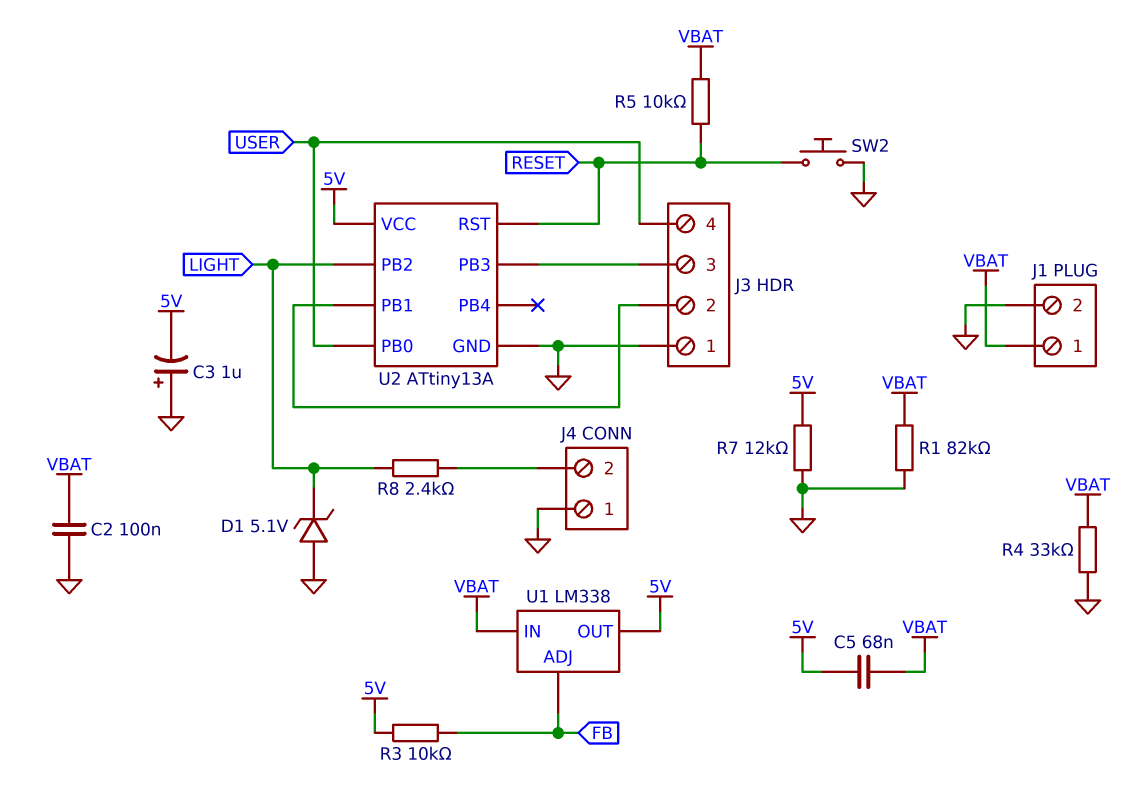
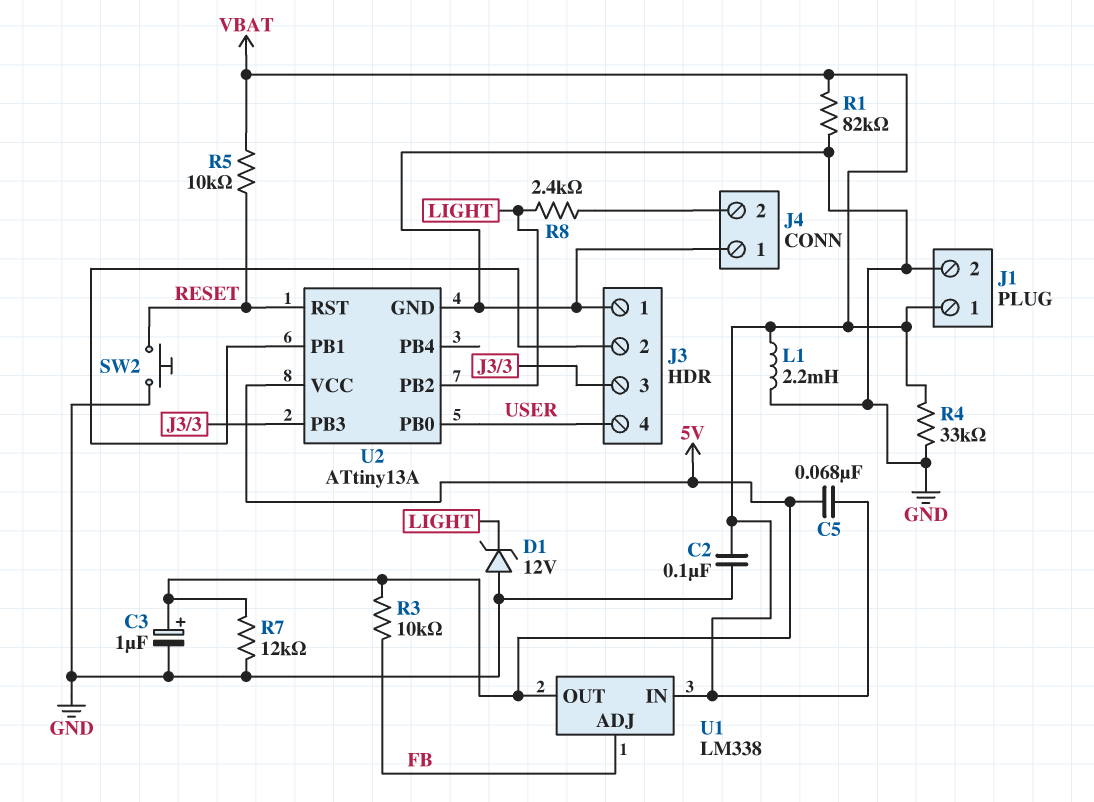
C3: 1uF (plus GND, minus 5V) -> 1uF (plus 5V, minus GND)
D1: zener 5.1V (A GND, K LIGHT) -> zener 12V (A GND, K LIGHT)
L1: none -> 2.2mH (GND, VBAT)

